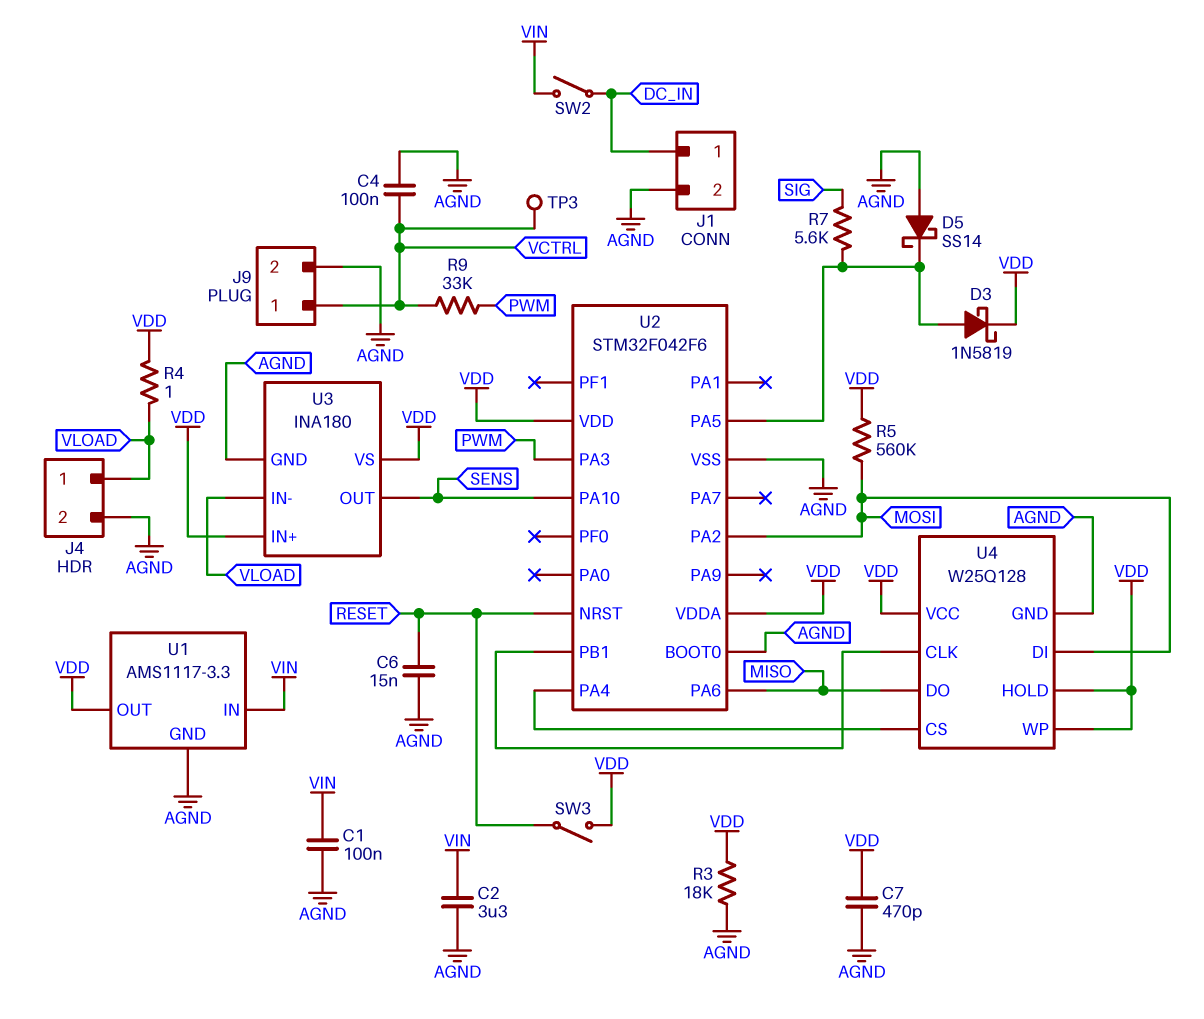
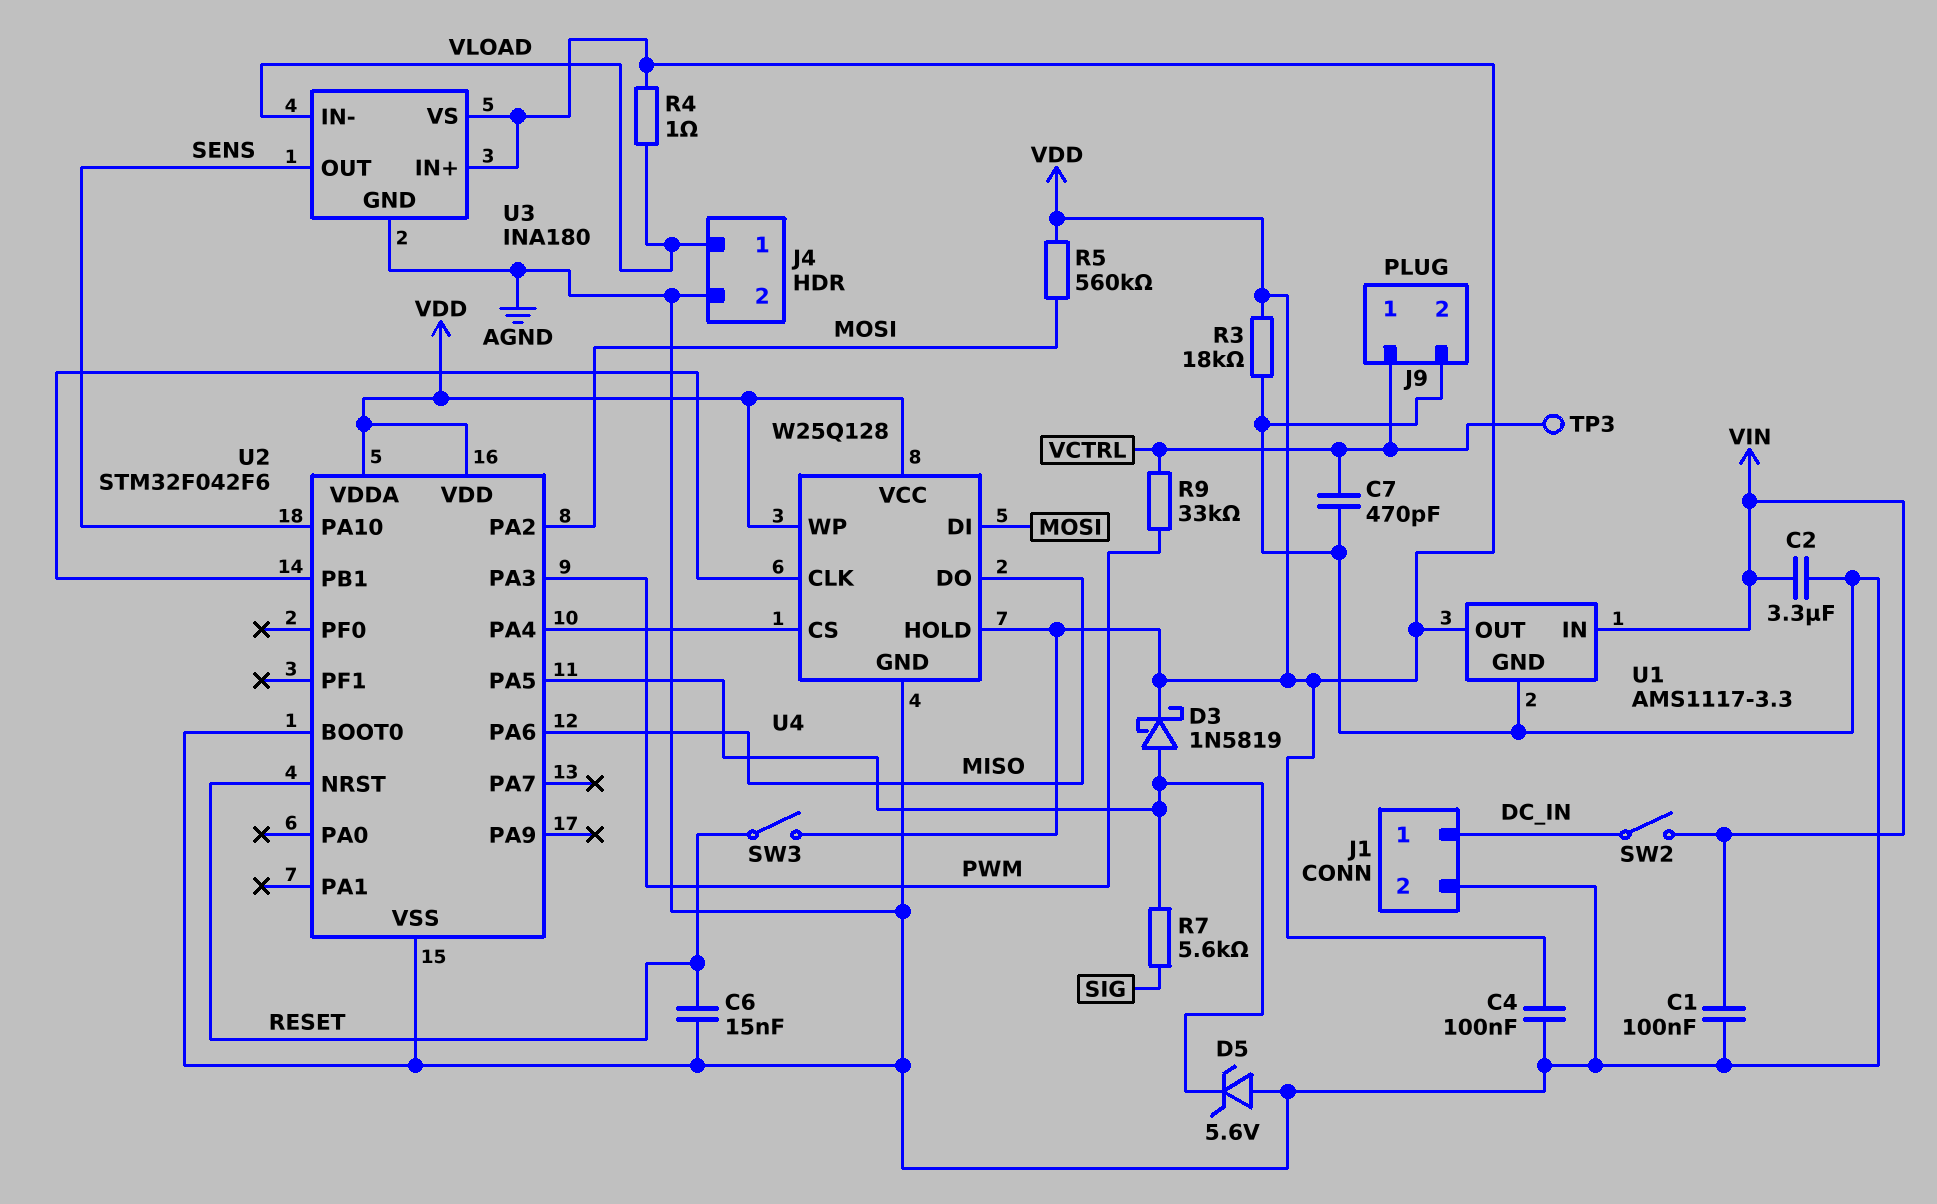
C4: 100nF (AGND, VCTRL) -> 100nF (AGND, VDD)
C7: 470pF (AGND, VDD) -> 470pF (AGND, VCTRL)
D5: schottky SS14 (A AGND, K U2/PA5) -> zener 5.6V (A AGND, K U2/PA5)

